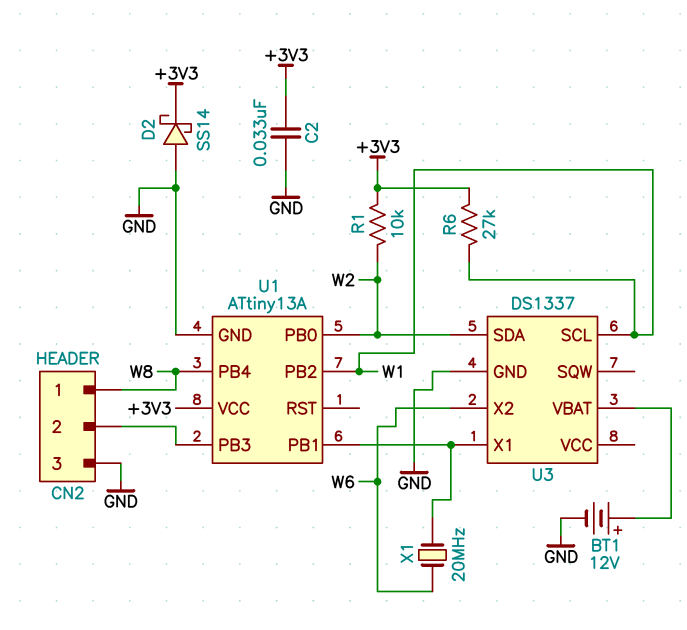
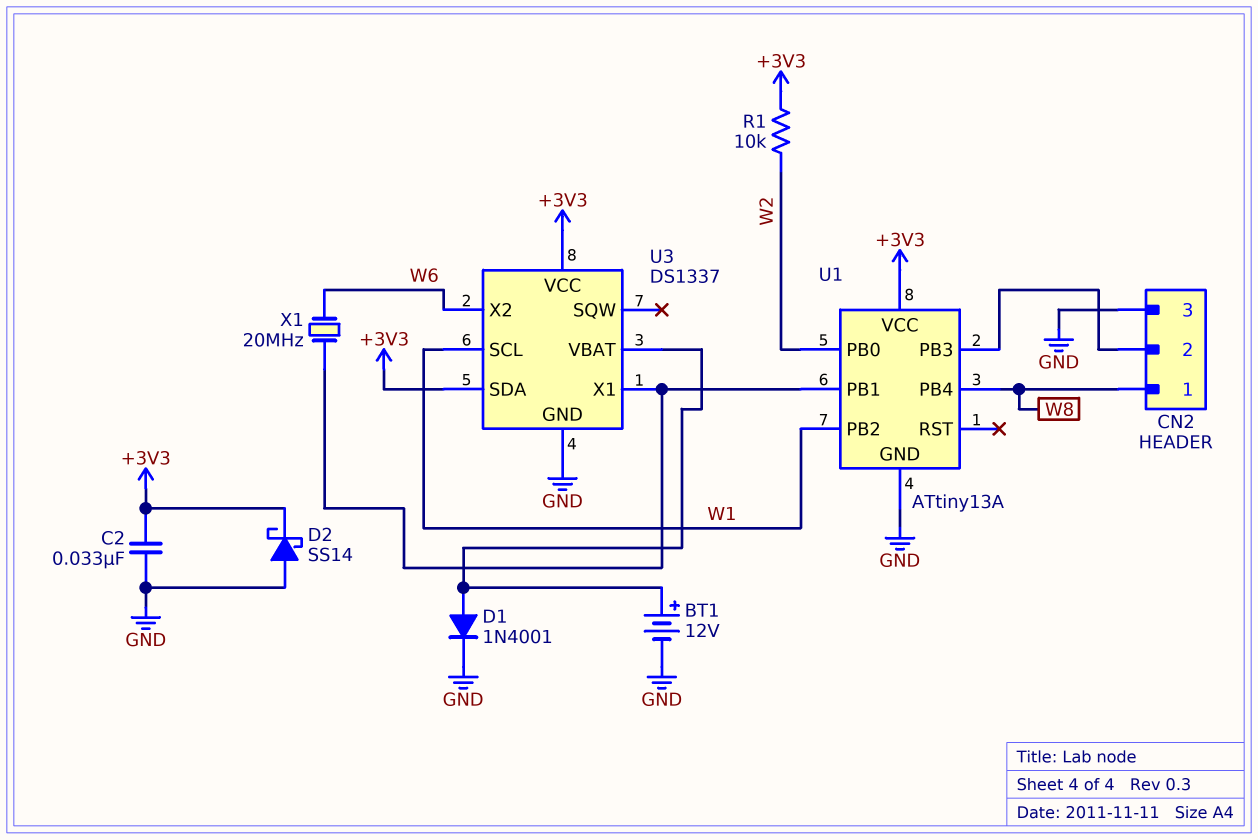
D1: none -> diode 1N4001 (A U3/VBAT, K GND)
R6: 27k (+3V3, W1) -> none
U3 pin SDA: W2 -> +3V3
U3 pin VCC: none -> +3V3

